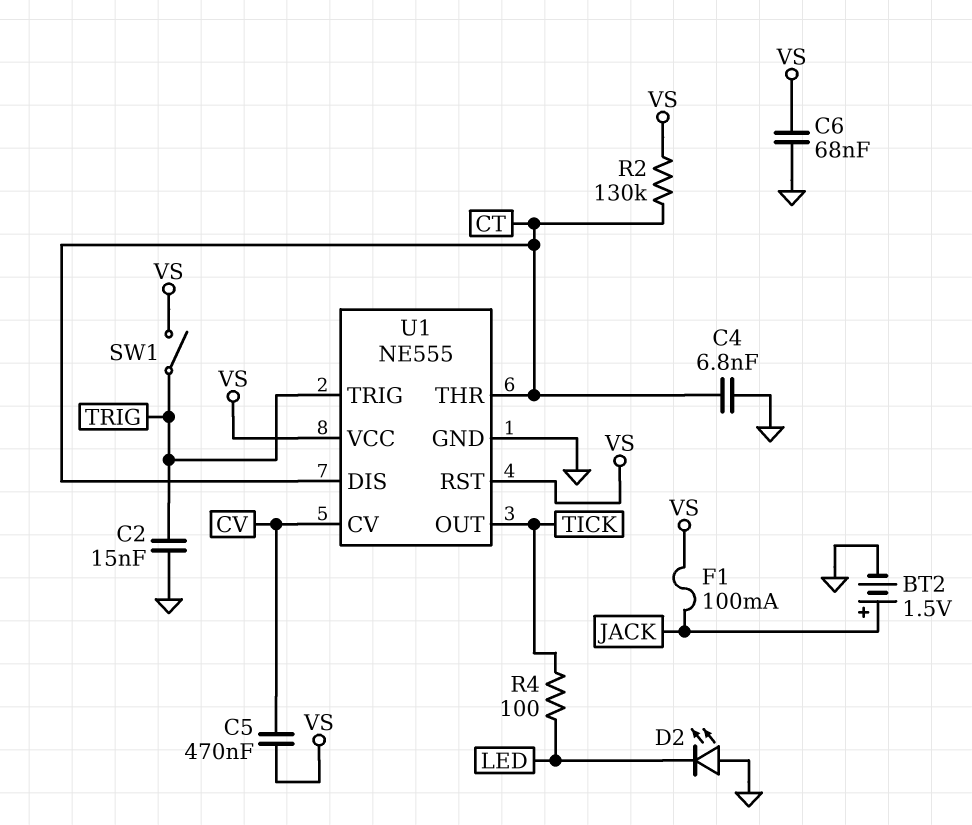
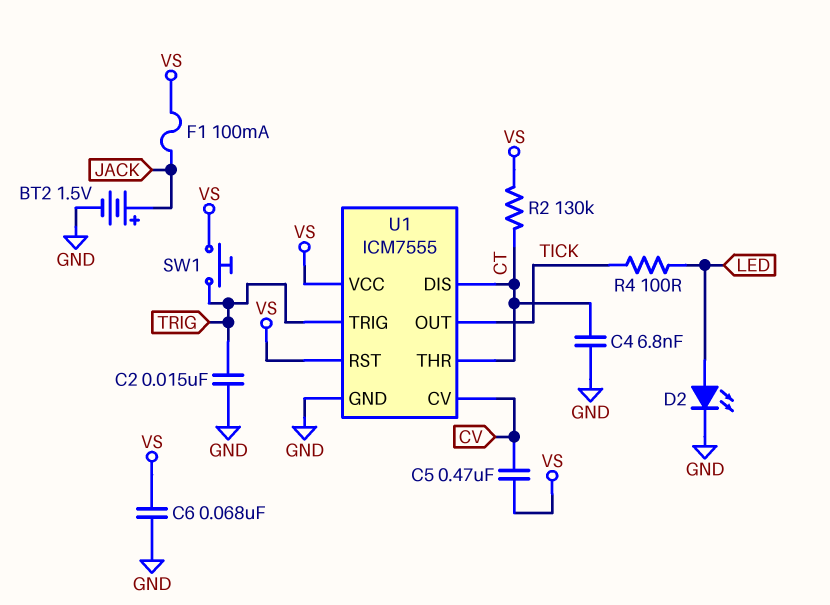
D2: LED (A GND, K LED) -> LED (A LED, K GND)
SW1: switch (TRIG, VS) -> button (TRIG, VS)
U1: NE555 -> ICM7555

